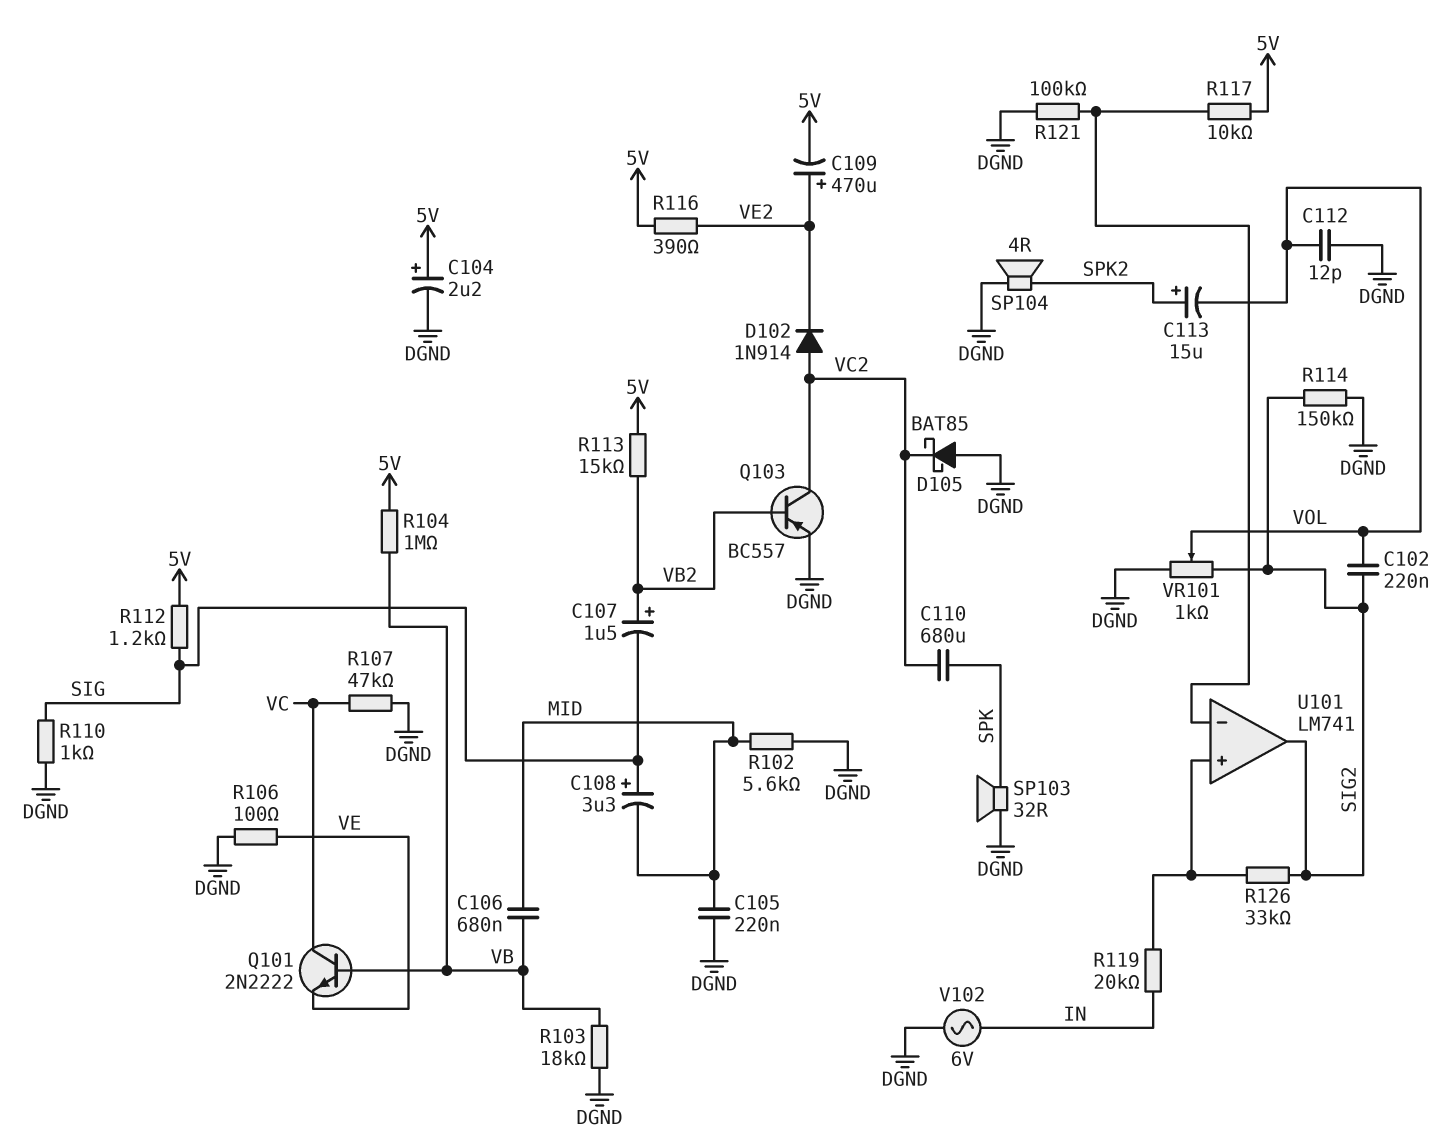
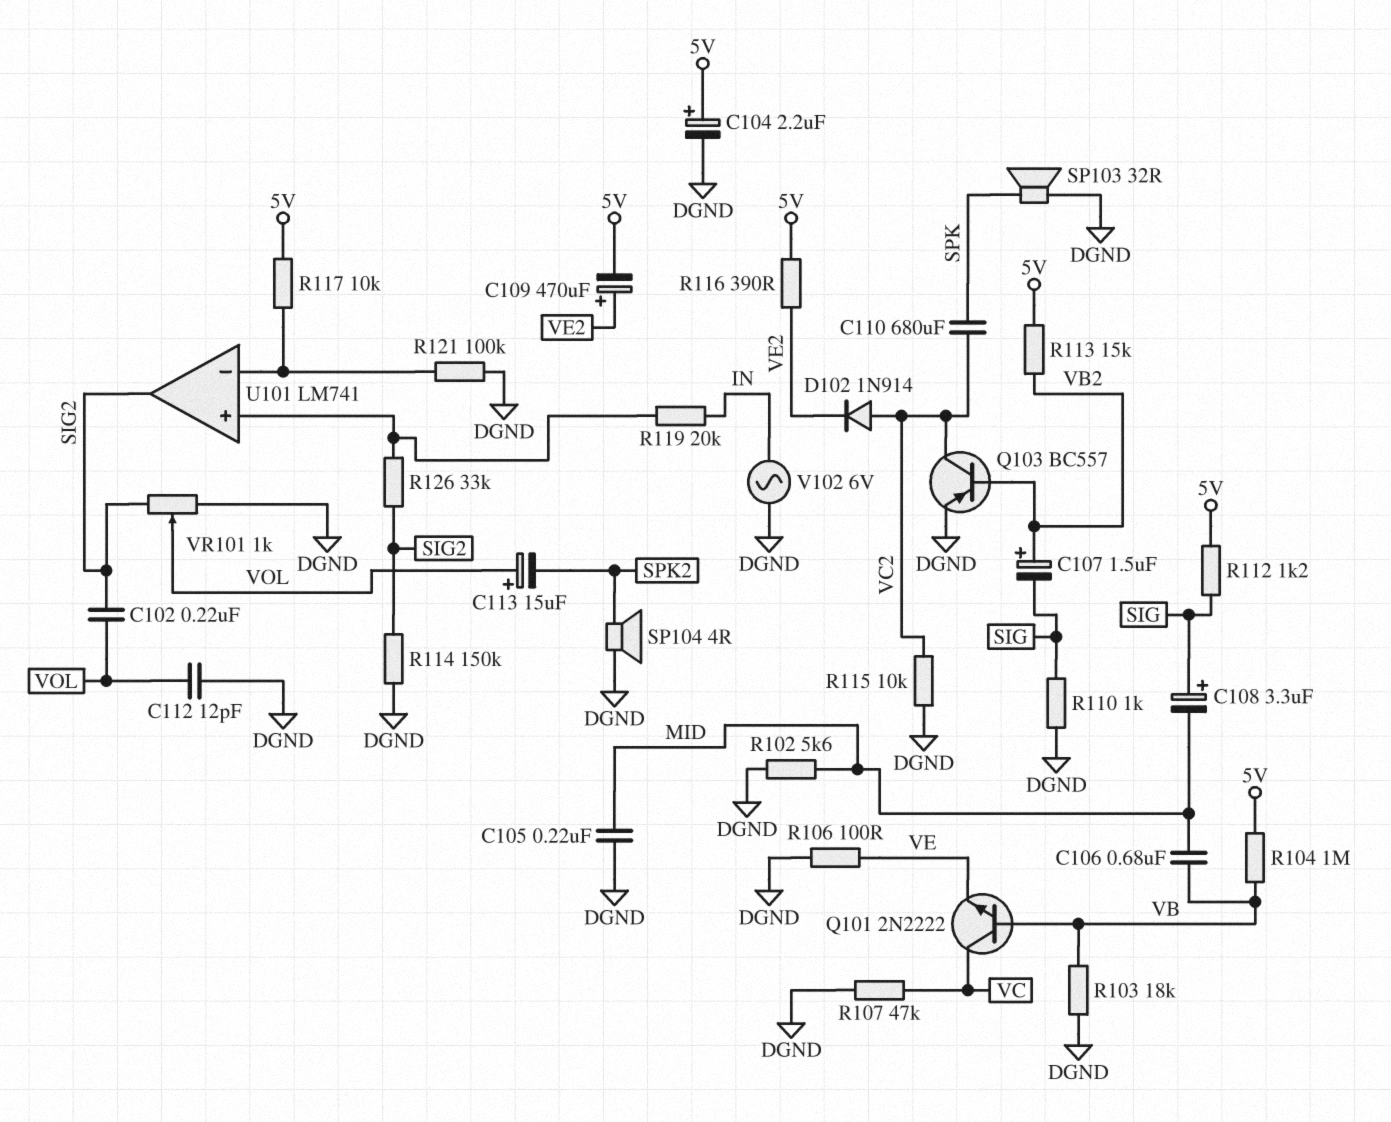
C113: 15uF (plus SPK2, minus VOL) -> 15uF (plus VOL, minus SPK2)
D105: schottky BAT85 (A DGND, K VC2) -> none
R115: none -> 10k (DGND, VC2)

